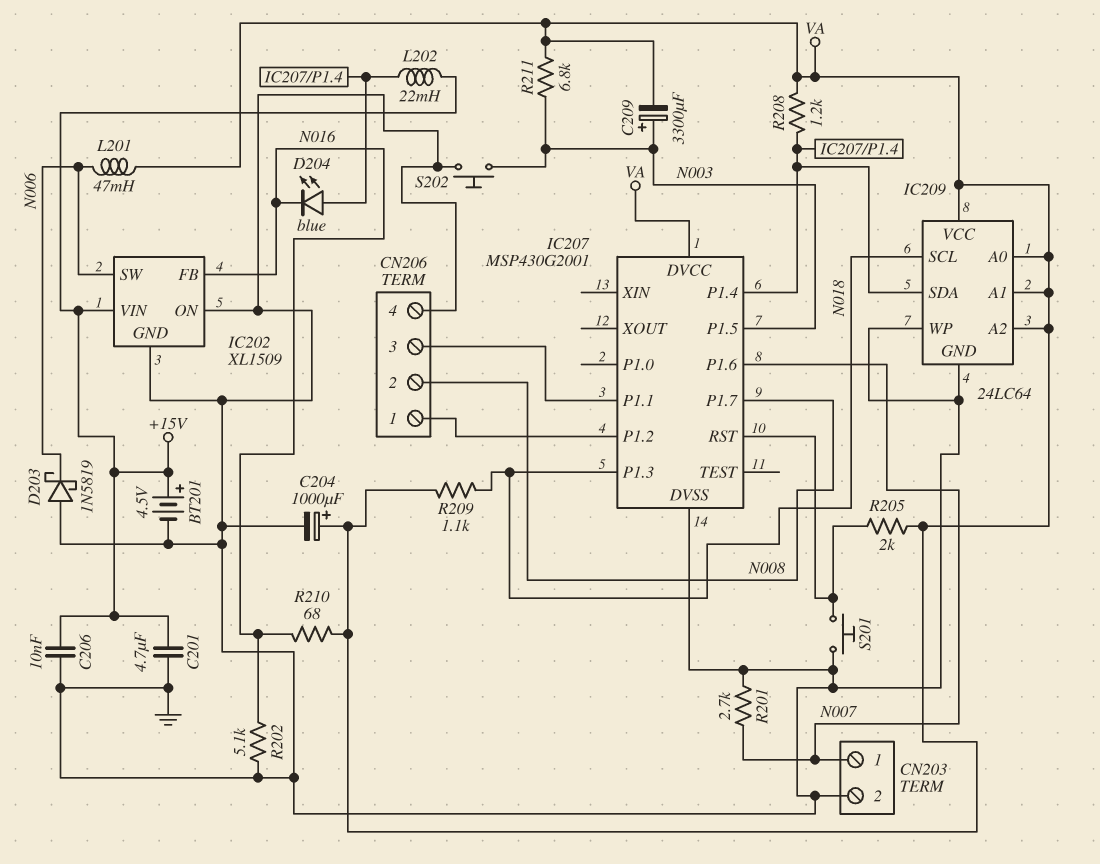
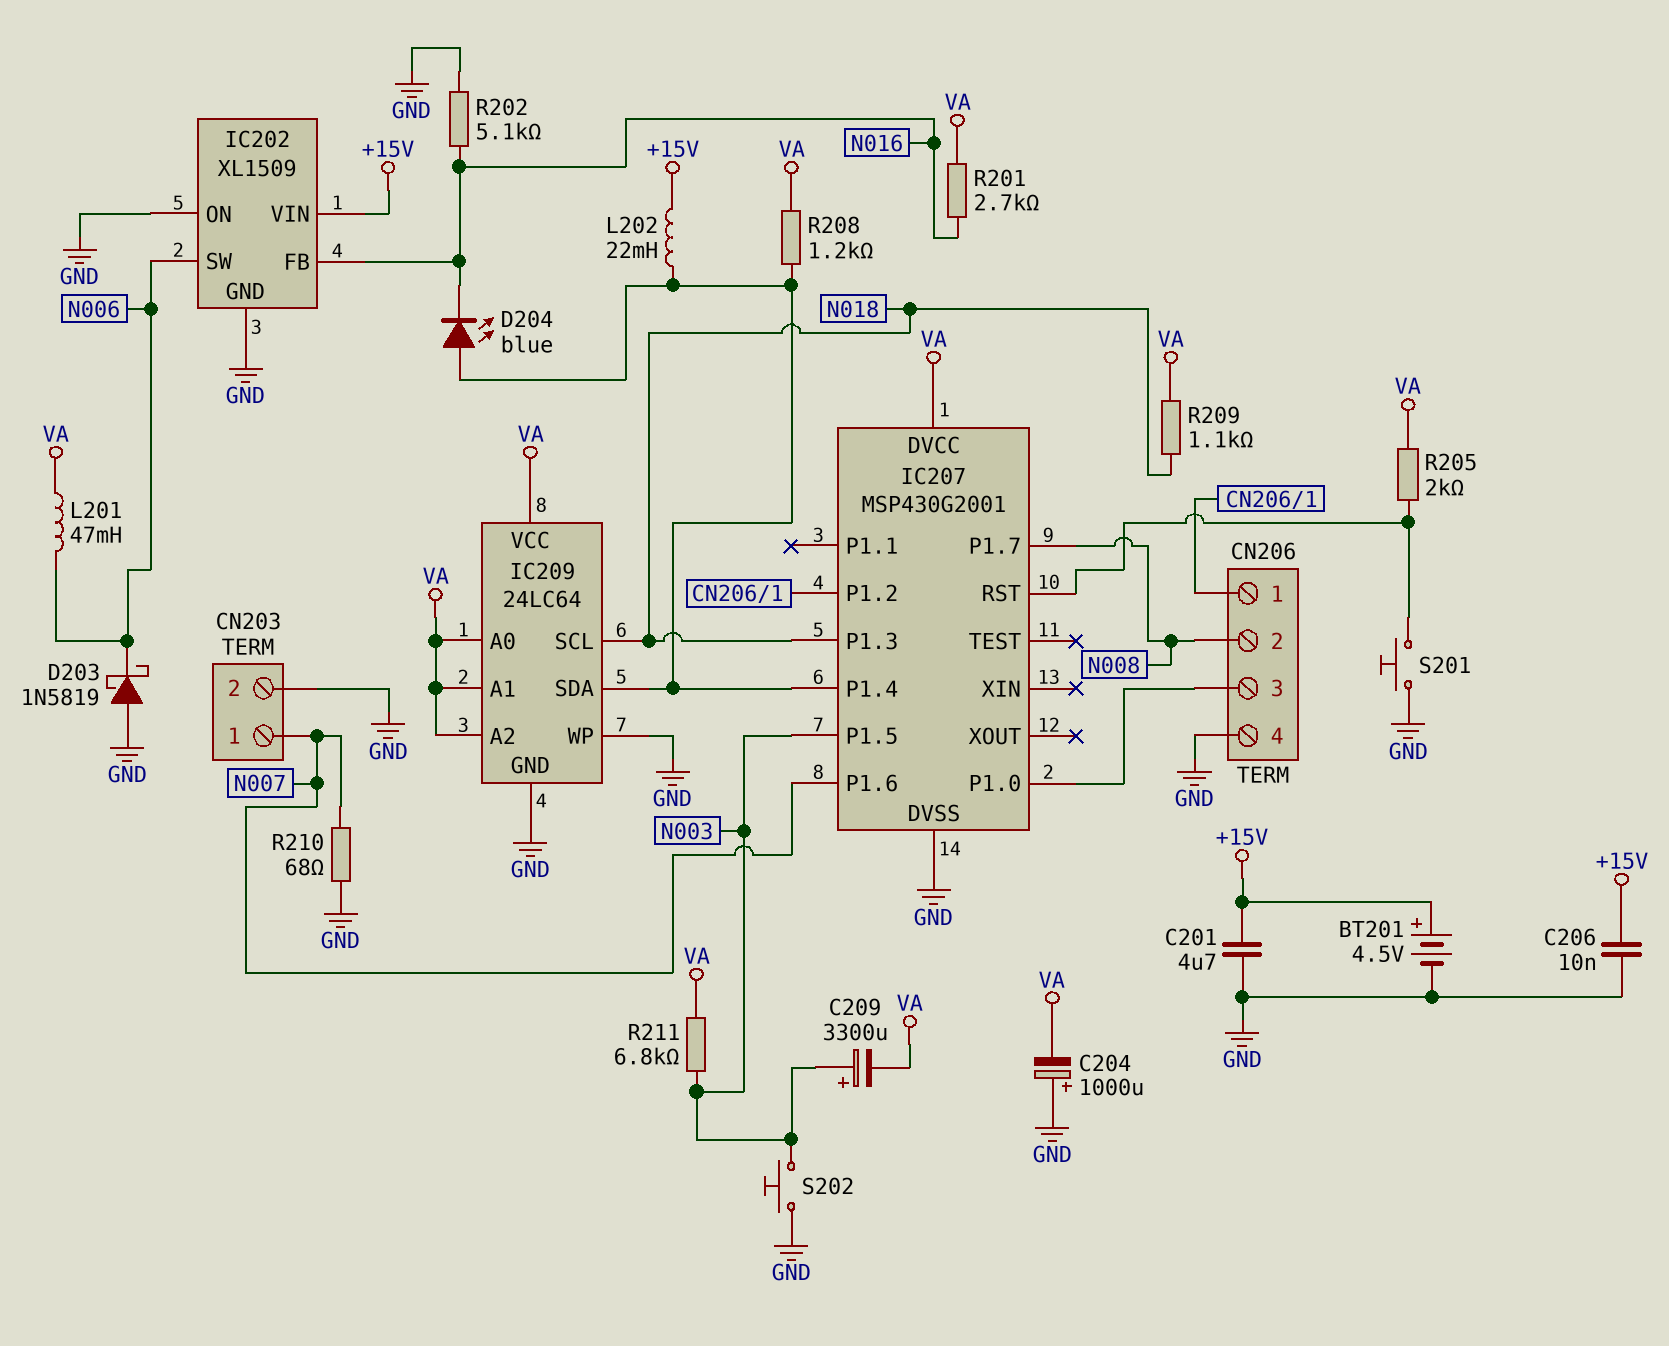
C204: 1000uF (plus VA, minus GND) -> 1000uF (plus GND, minus VA)
IC207 pin P1.0: none -> CN206/3
IC207 pin P1.1: CN206/3 -> none
R201: 2.7k (GND, N007) -> 2.7k (N016, VA)
R210: 68 (N016, VA) -> 68 (GND, N007)

